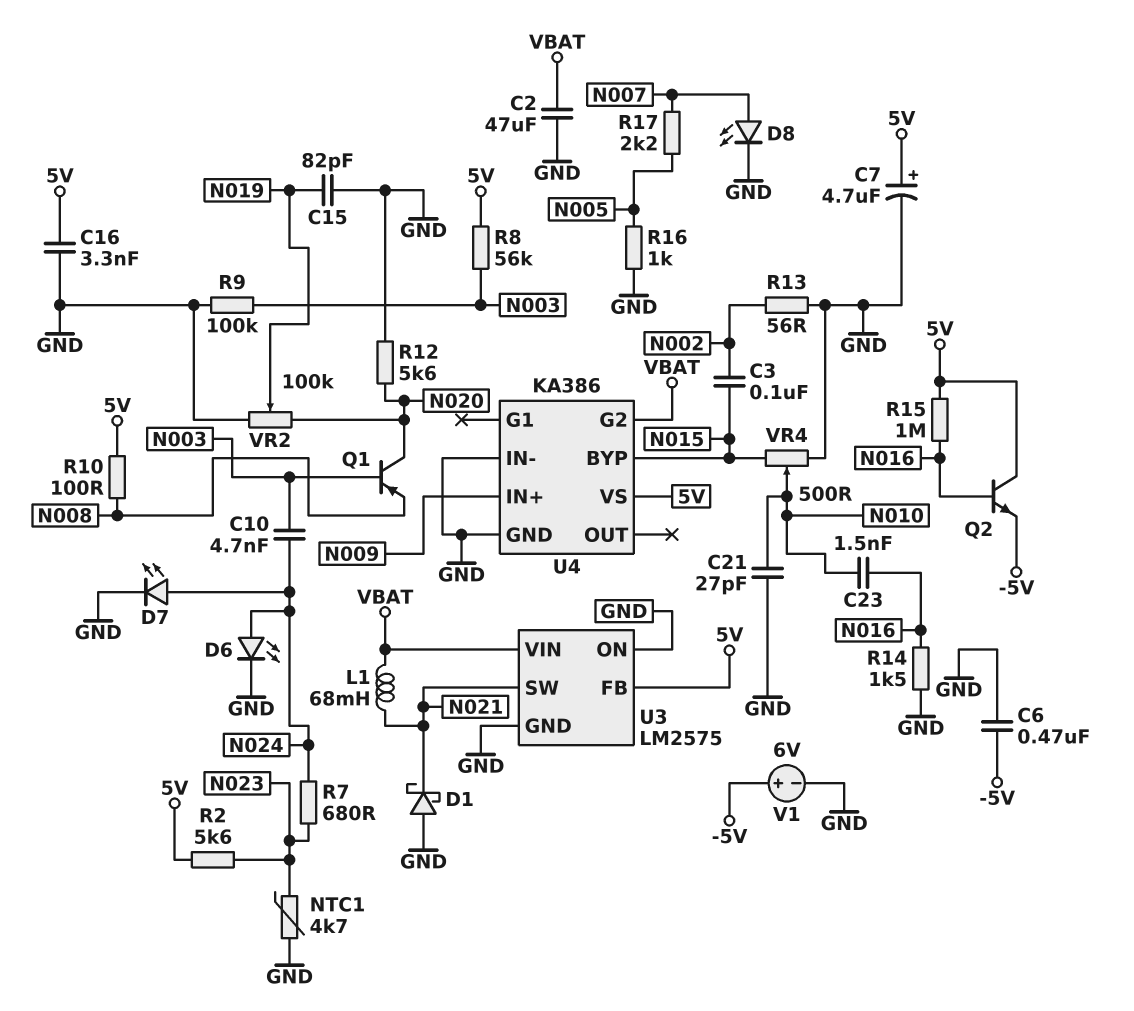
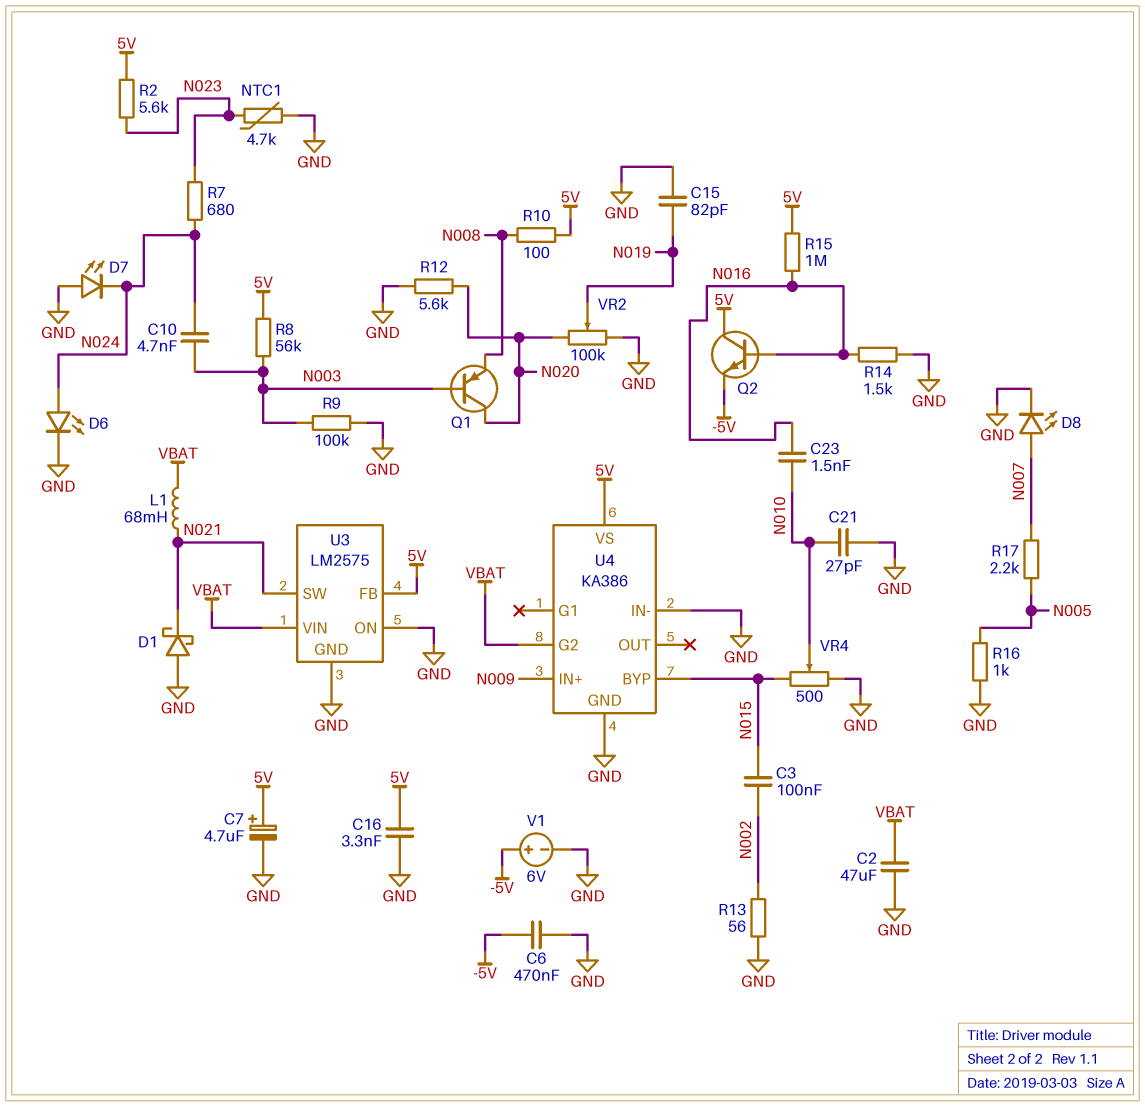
D7: LED (A N024, K GND) -> LED (A GND, K N024)

